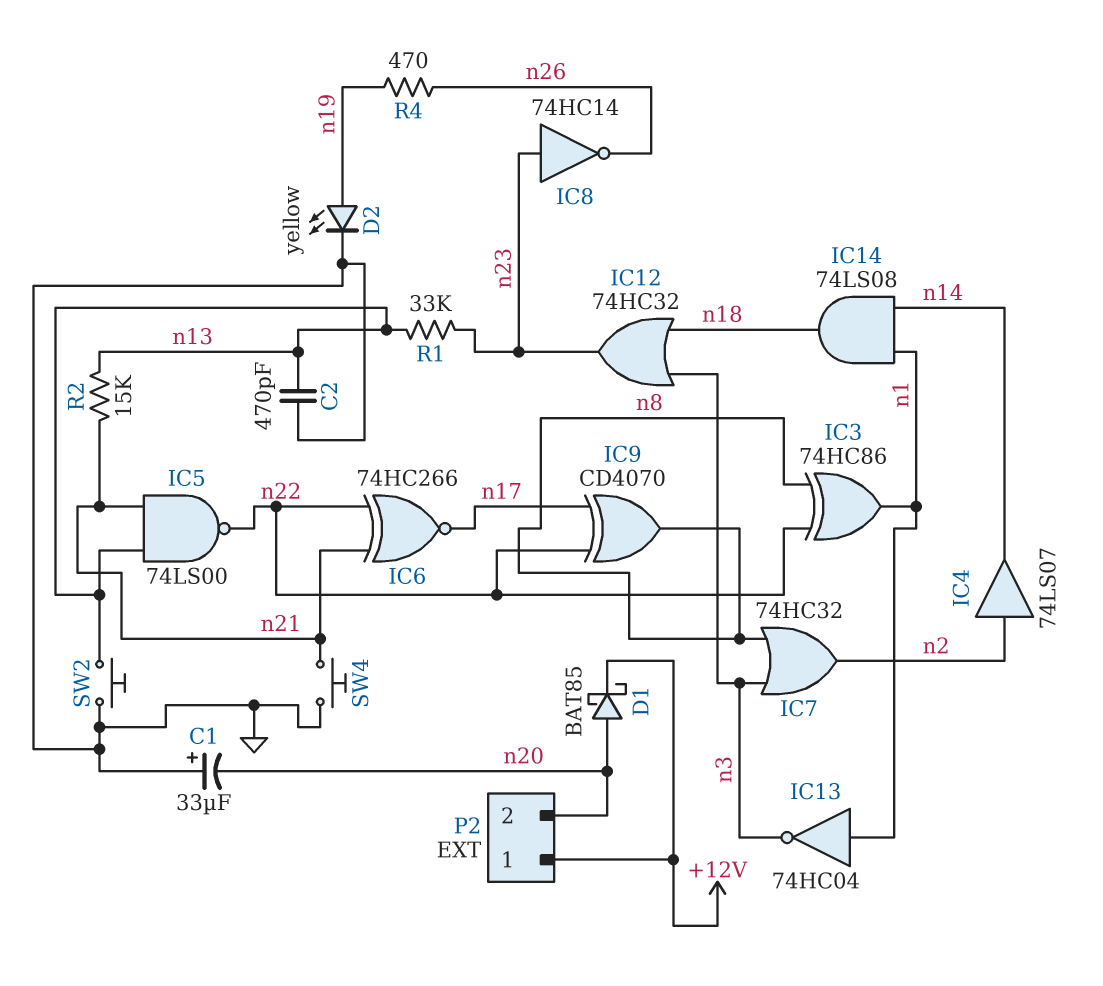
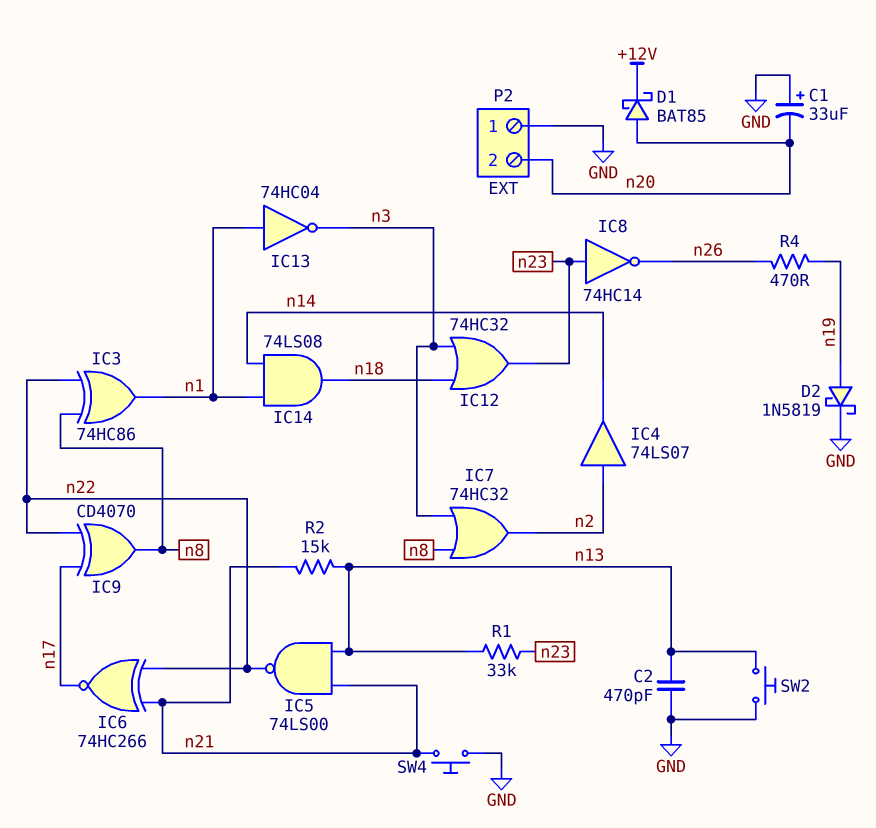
D2: LED yellow (A n19, K GND) -> schottky 1N5819 (A n19, K GND)
P2 pin 1: +12V -> GND

